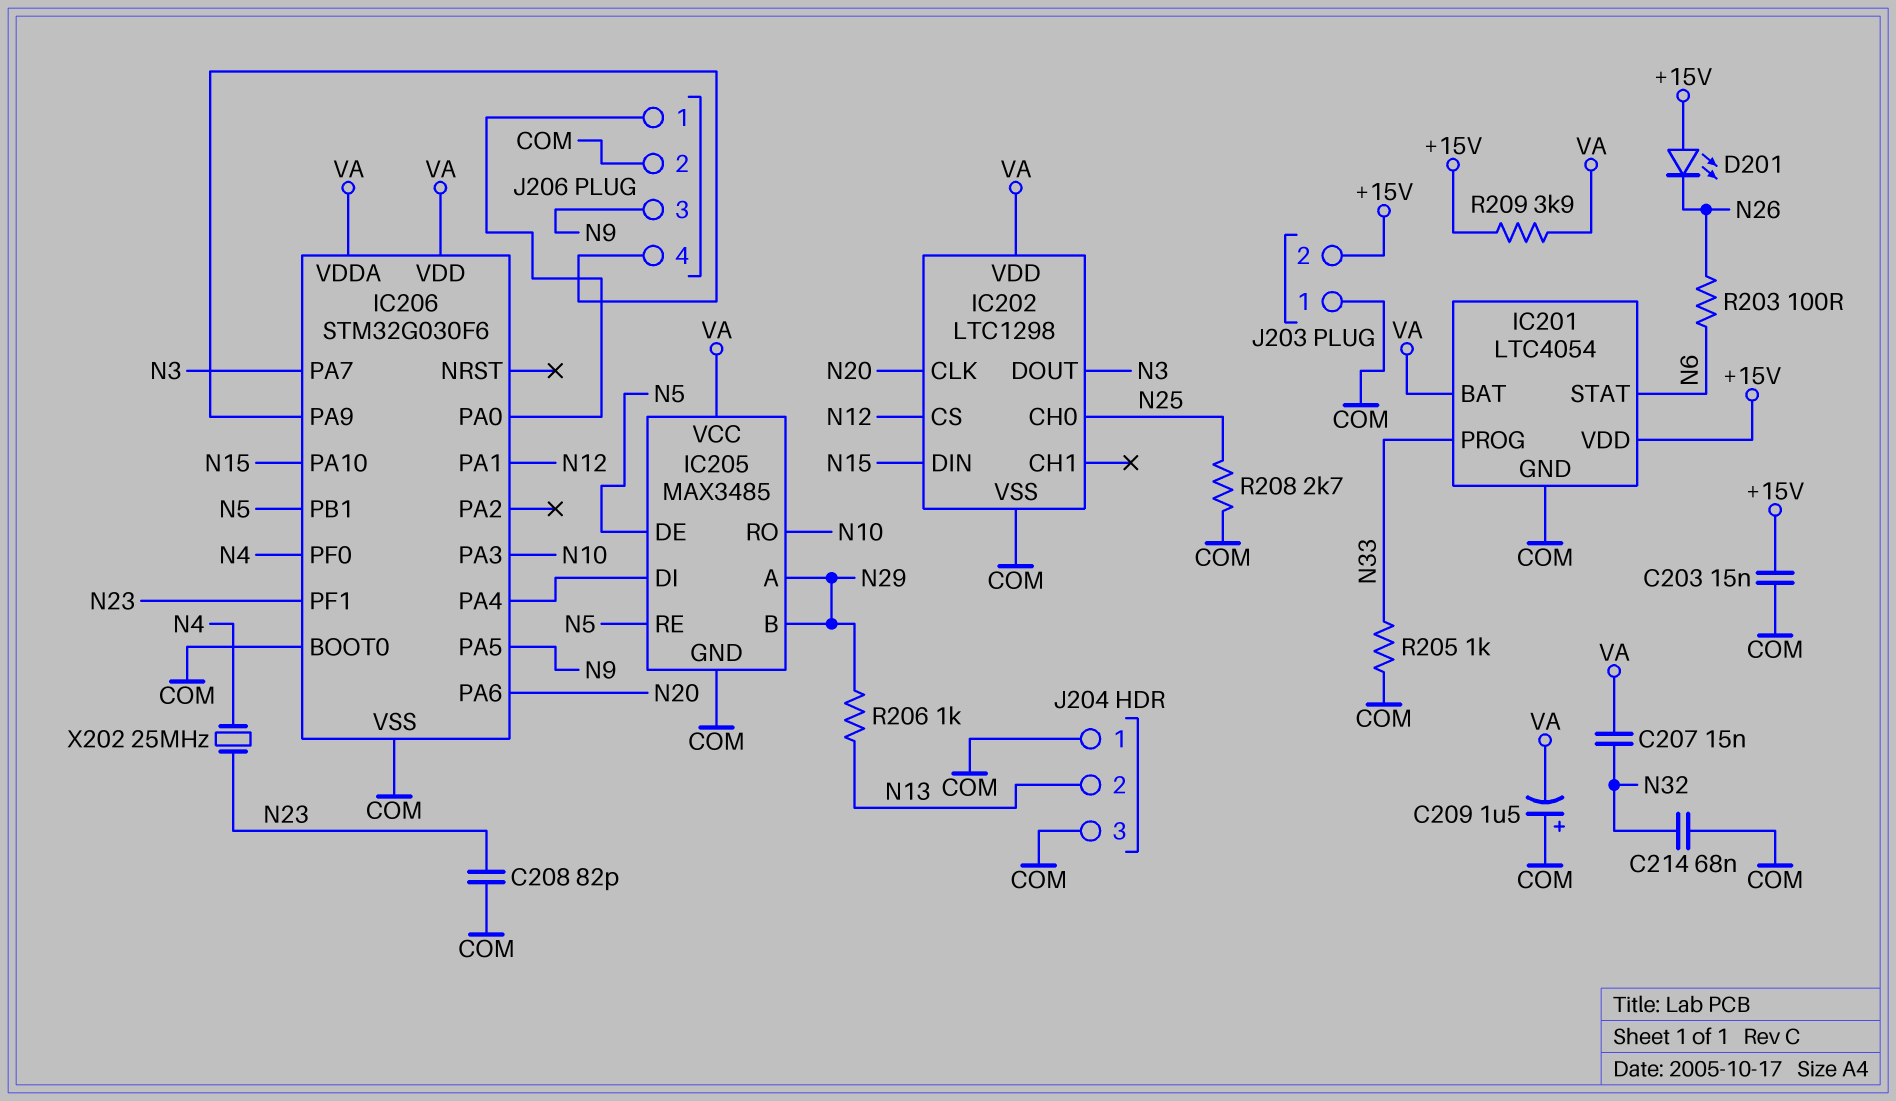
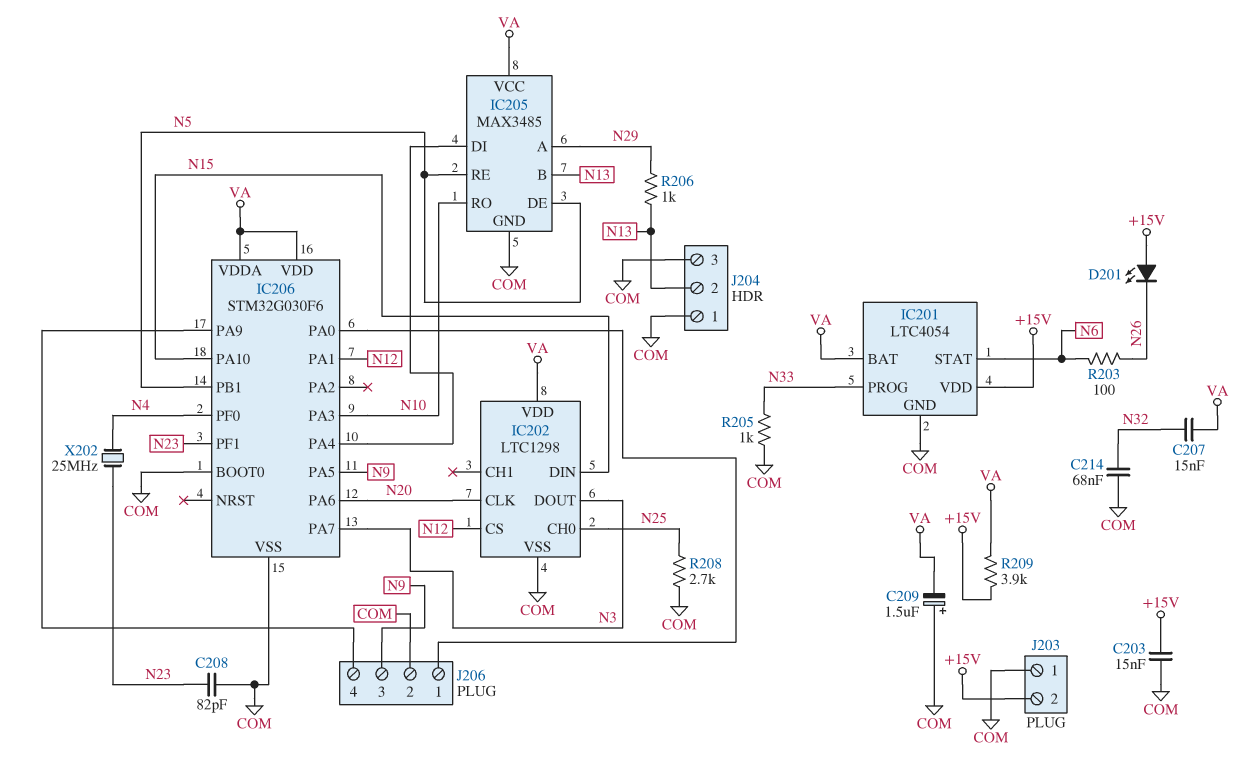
IC205 pin B: N29 -> N13

